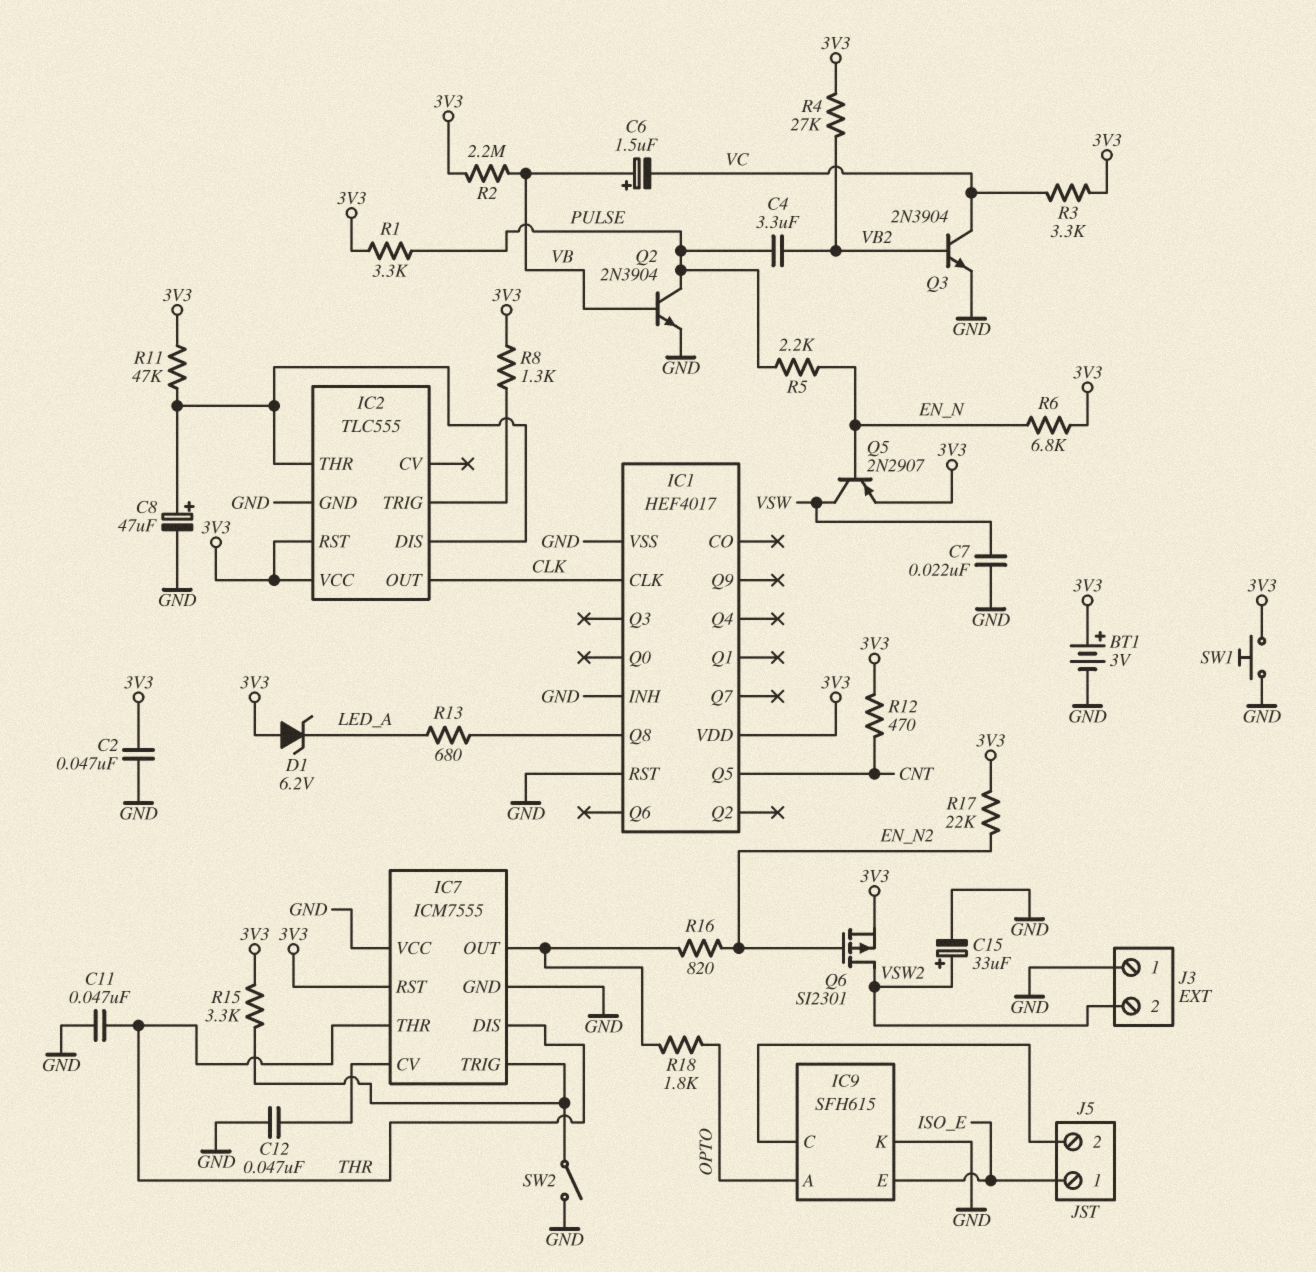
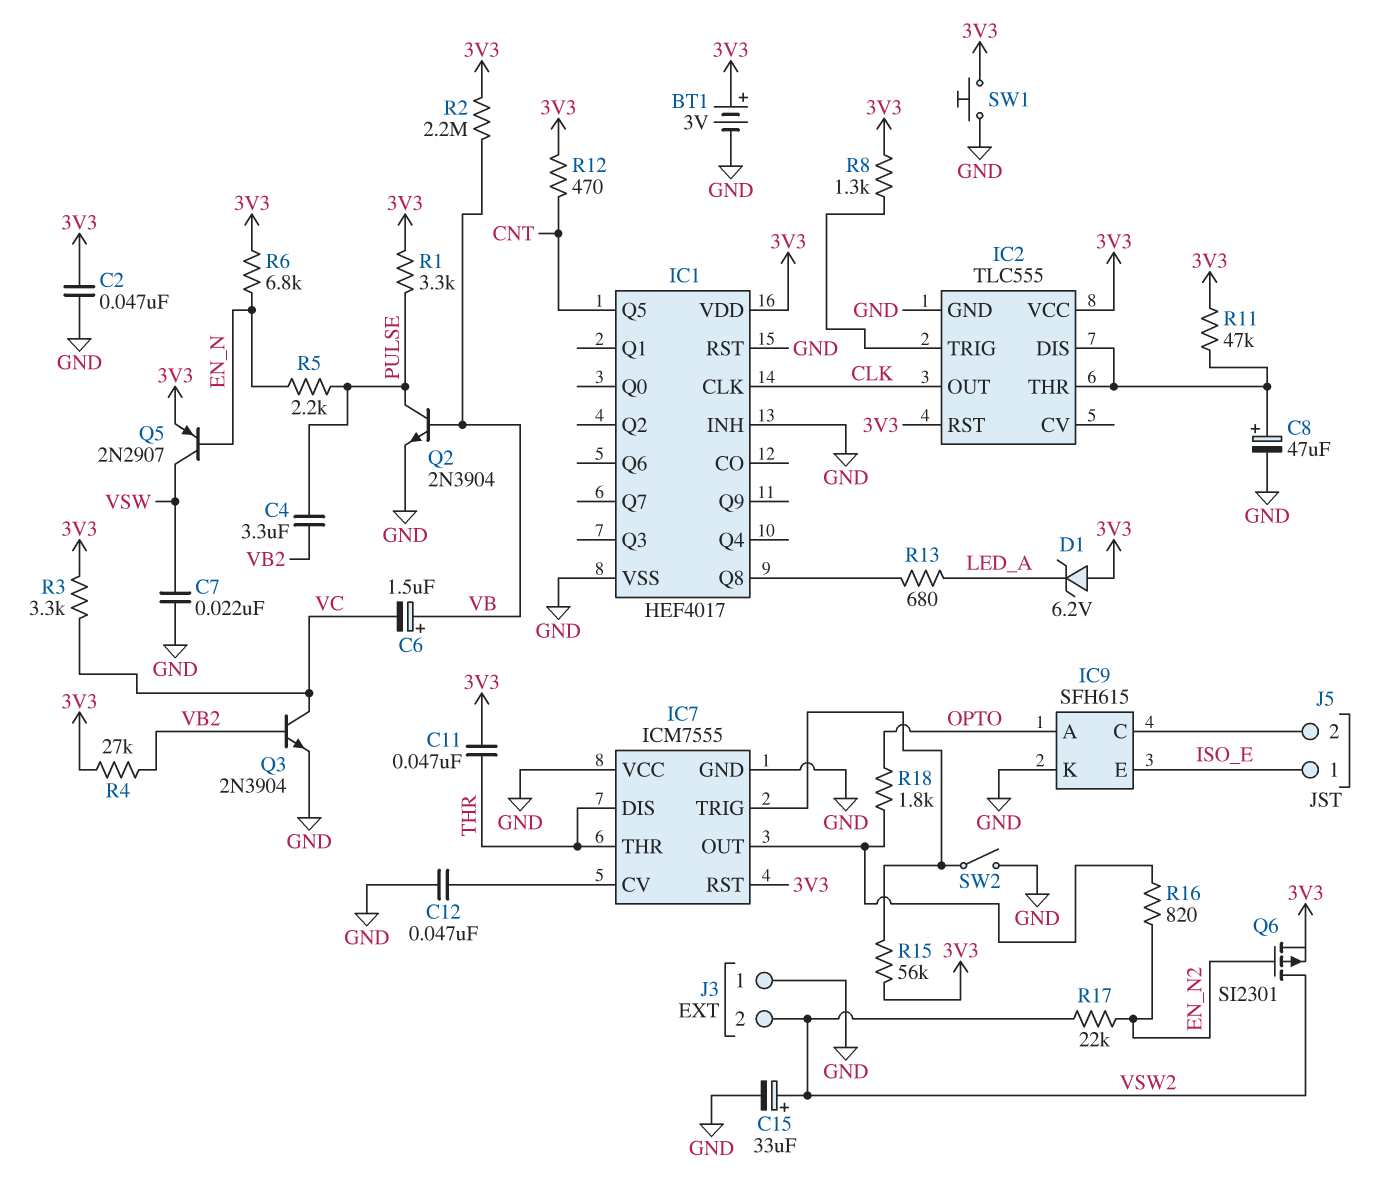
C11: 47nF (GND, THR) -> 47nF (3V3, THR)
R15: 3.3k (3V3, IC7/TRIG) -> 56k (3V3, IC7/TRIG)
R17: 22k (3V3, EN_N2) -> 22k (EN_N2, VSW2)

